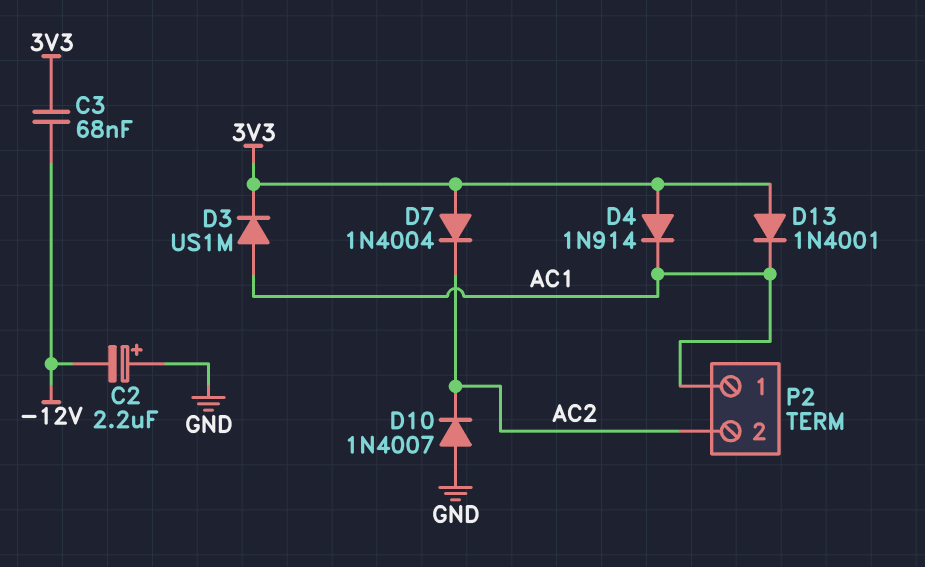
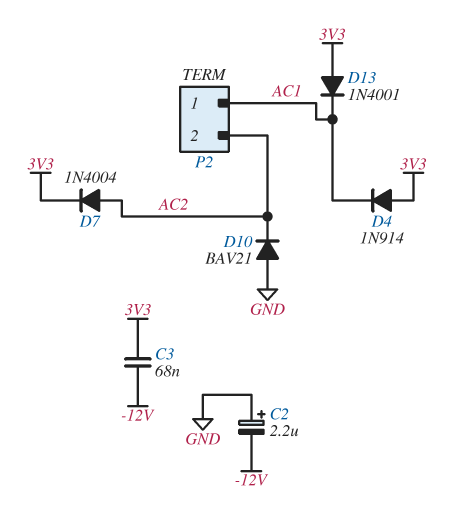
D3: diode US1M (A AC1, K 3V3) -> none
D7: diode 1N4004 (A 3V3, K AC2) -> diode 1N4004 (A AC2, K 3V3)
D10: diode 1N4007 (A GND, K AC2) -> diode BAV21 (A GND, K AC2)

